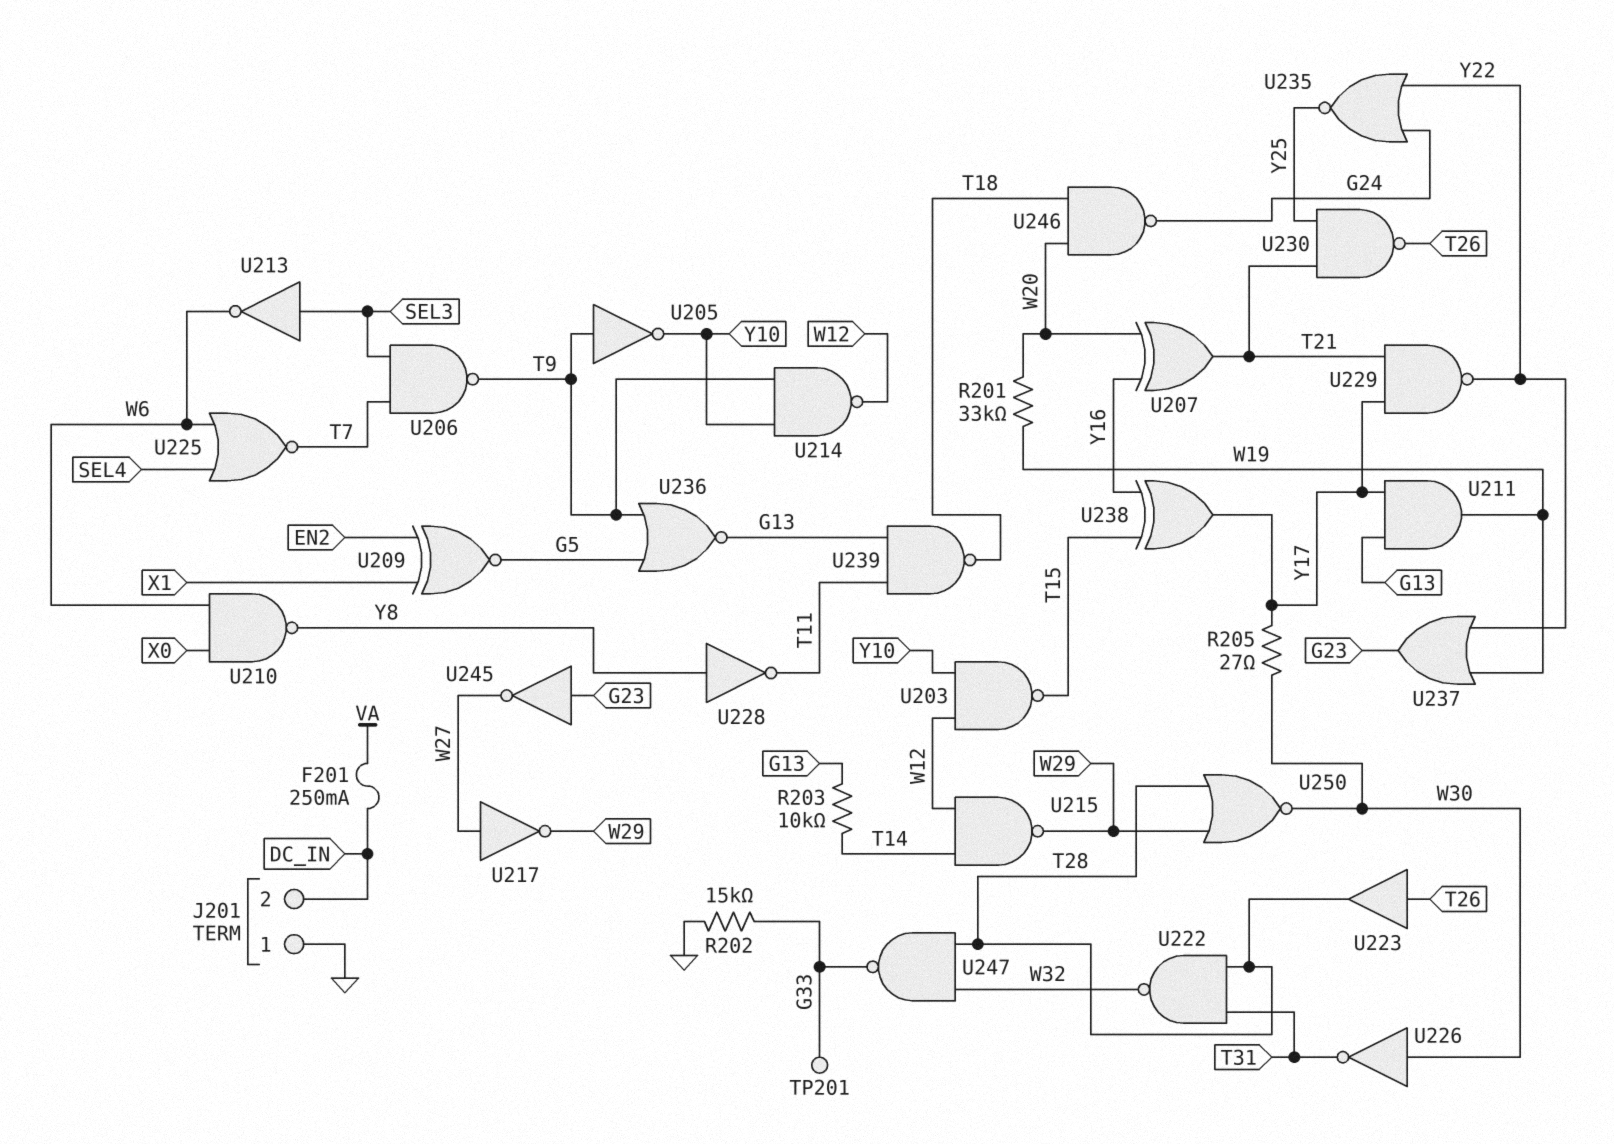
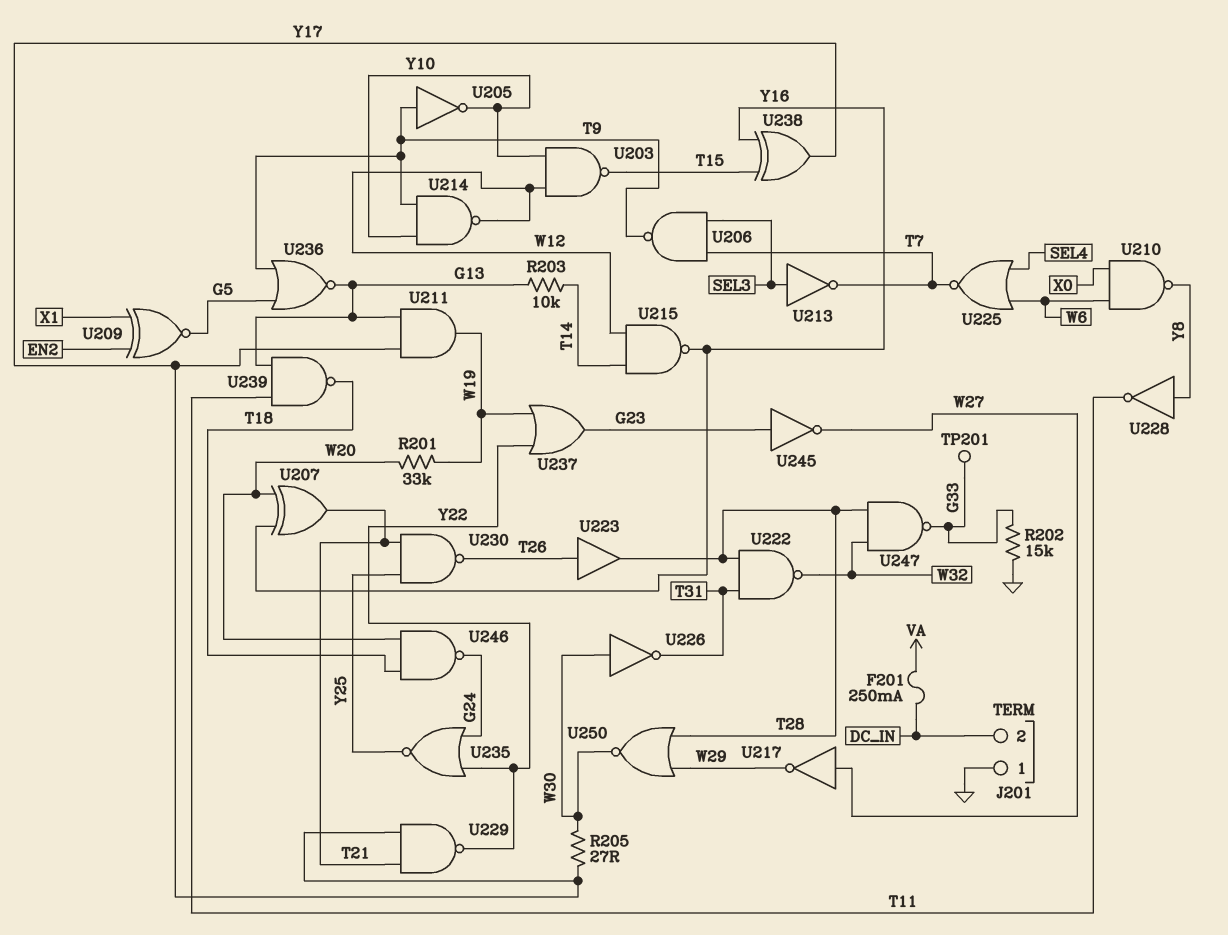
U213: NOT (in SEL3, out W6) -> NOT (in SEL3, out T7)
U215: NAND (in T14, in W12, out W29) -> NAND (in T14, in W12, out Y16)

